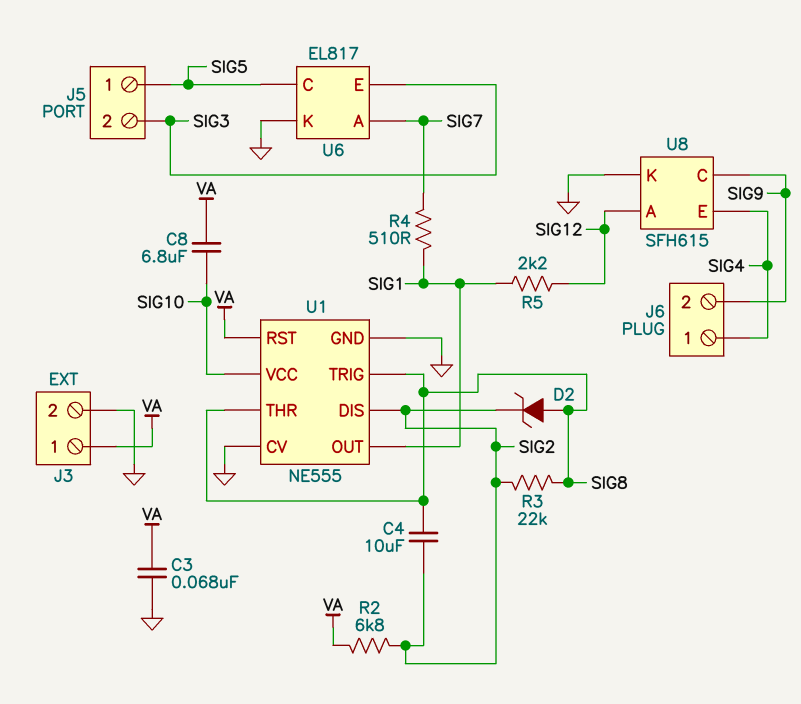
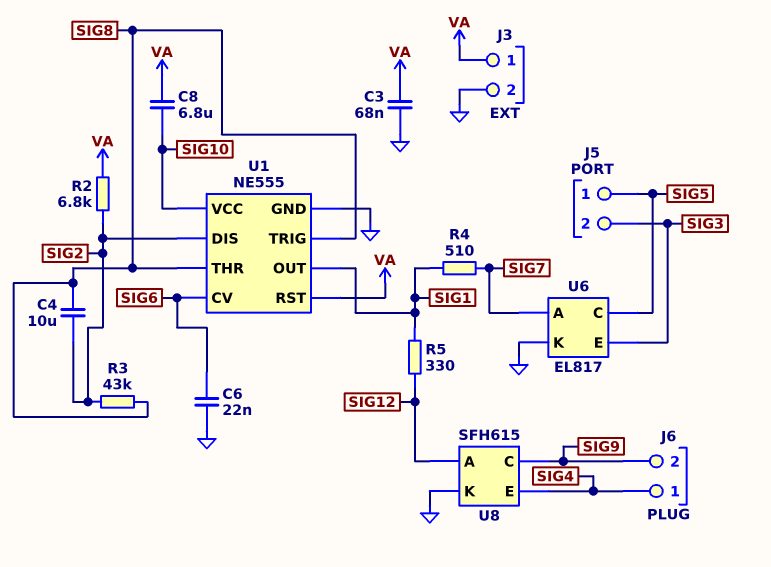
C6: none -> 22nF (GND, SIG6)
D2: zener (A SIG8, K SIG2) -> none
R3: 22k (SIG2, SIG8) -> 43k (SIG2, SIG8)
R5: 2.2k (SIG1, SIG12) -> 330 (SIG1, SIG12)
U1 pin CV: GND -> SIG6

